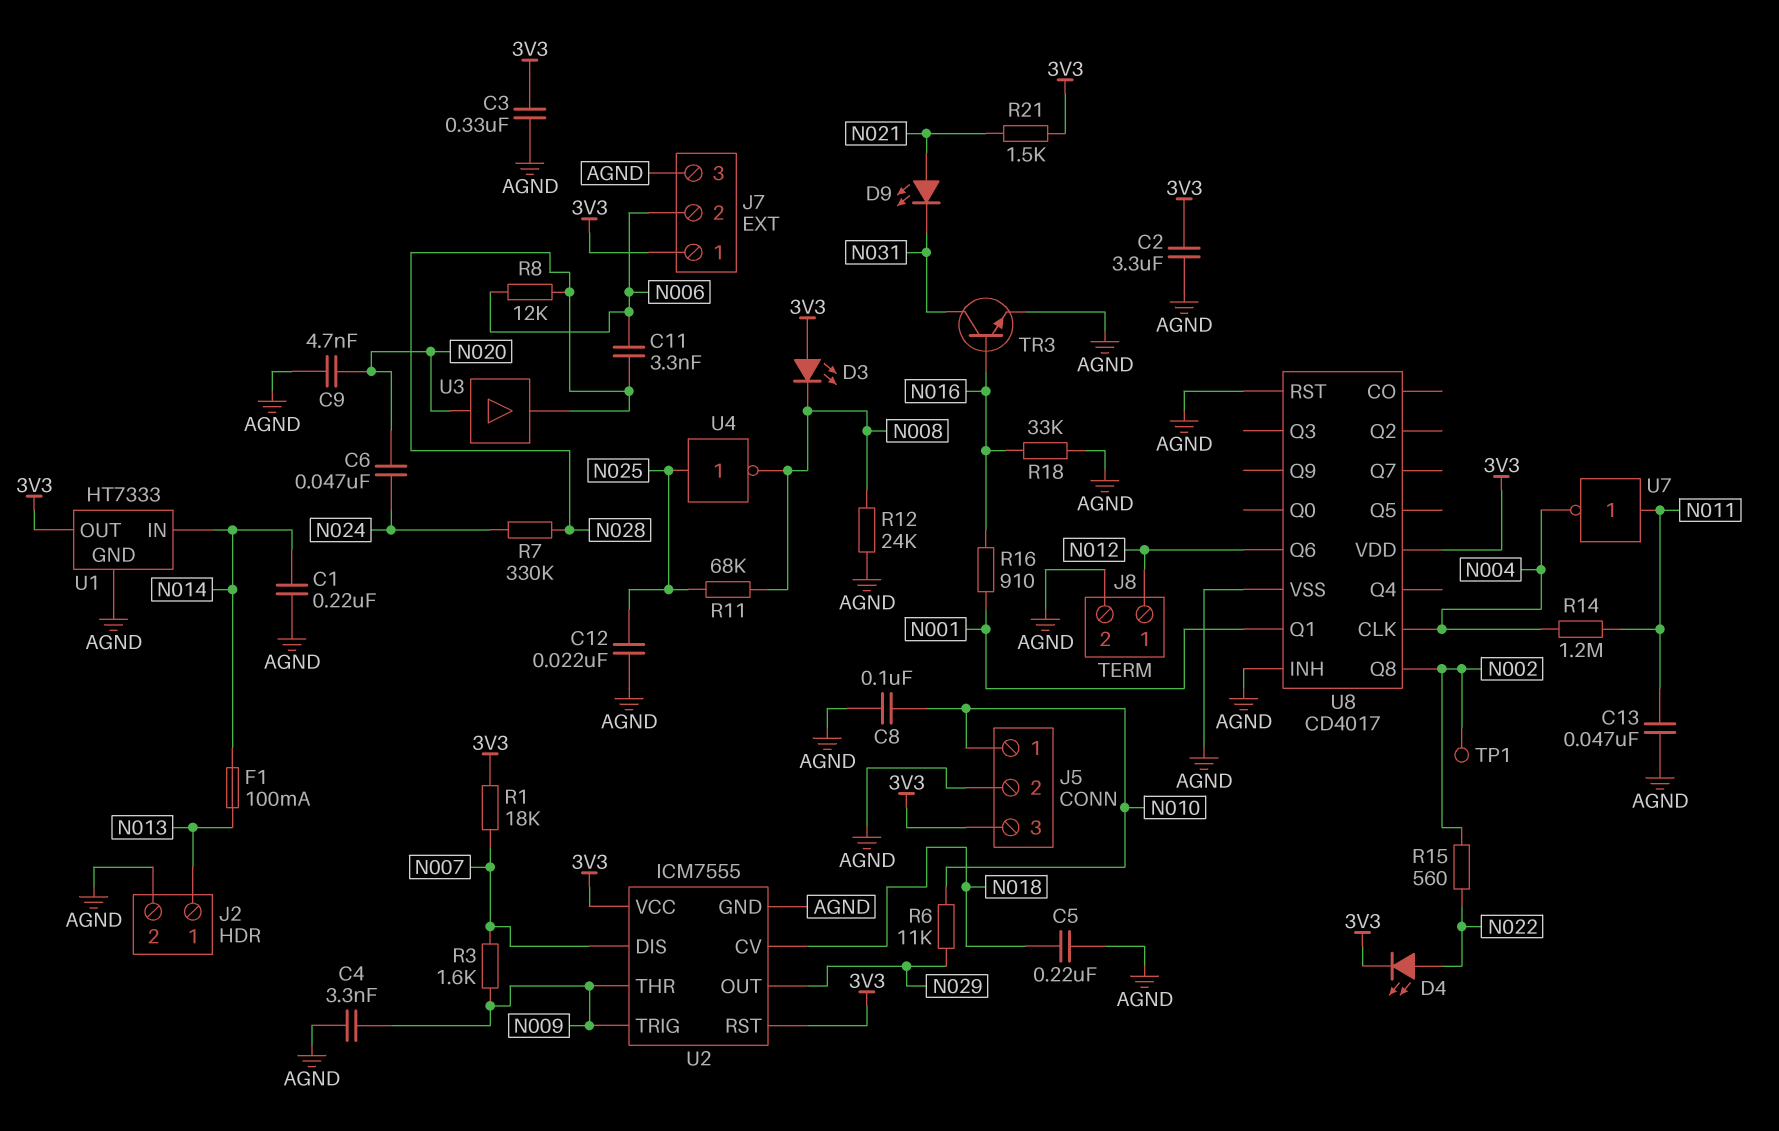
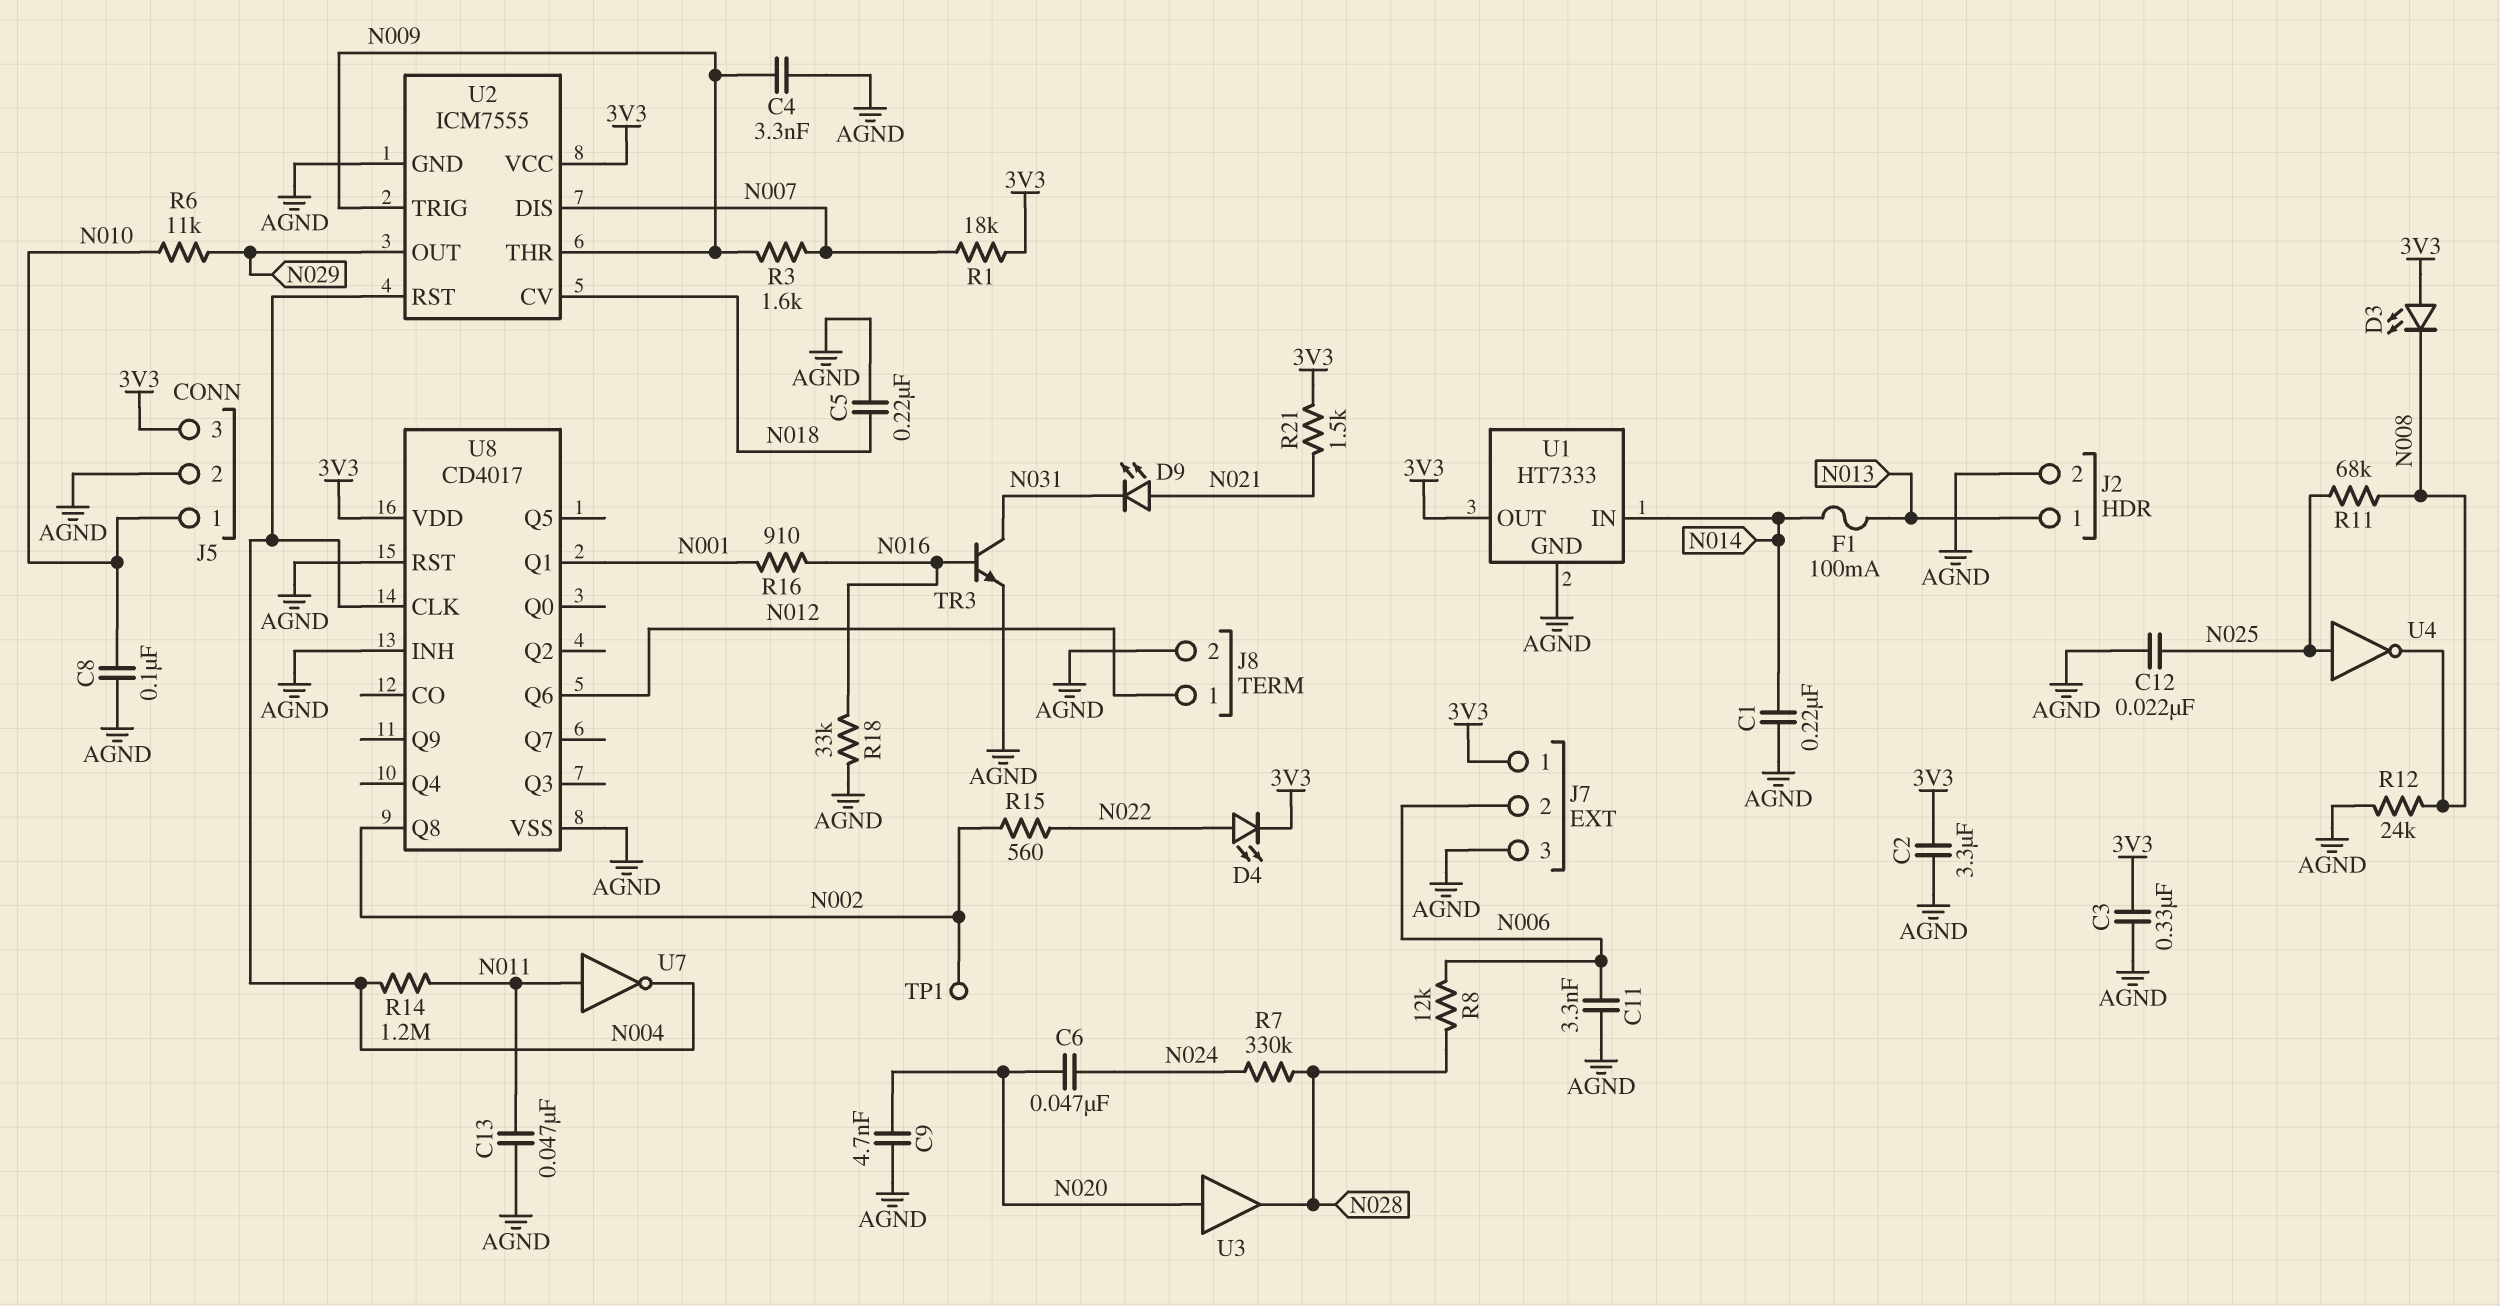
C11: 3.3nF (N006, N028) -> 3.3nF (AGND, N006)
U2 pin RST: 3V3 -> N004

